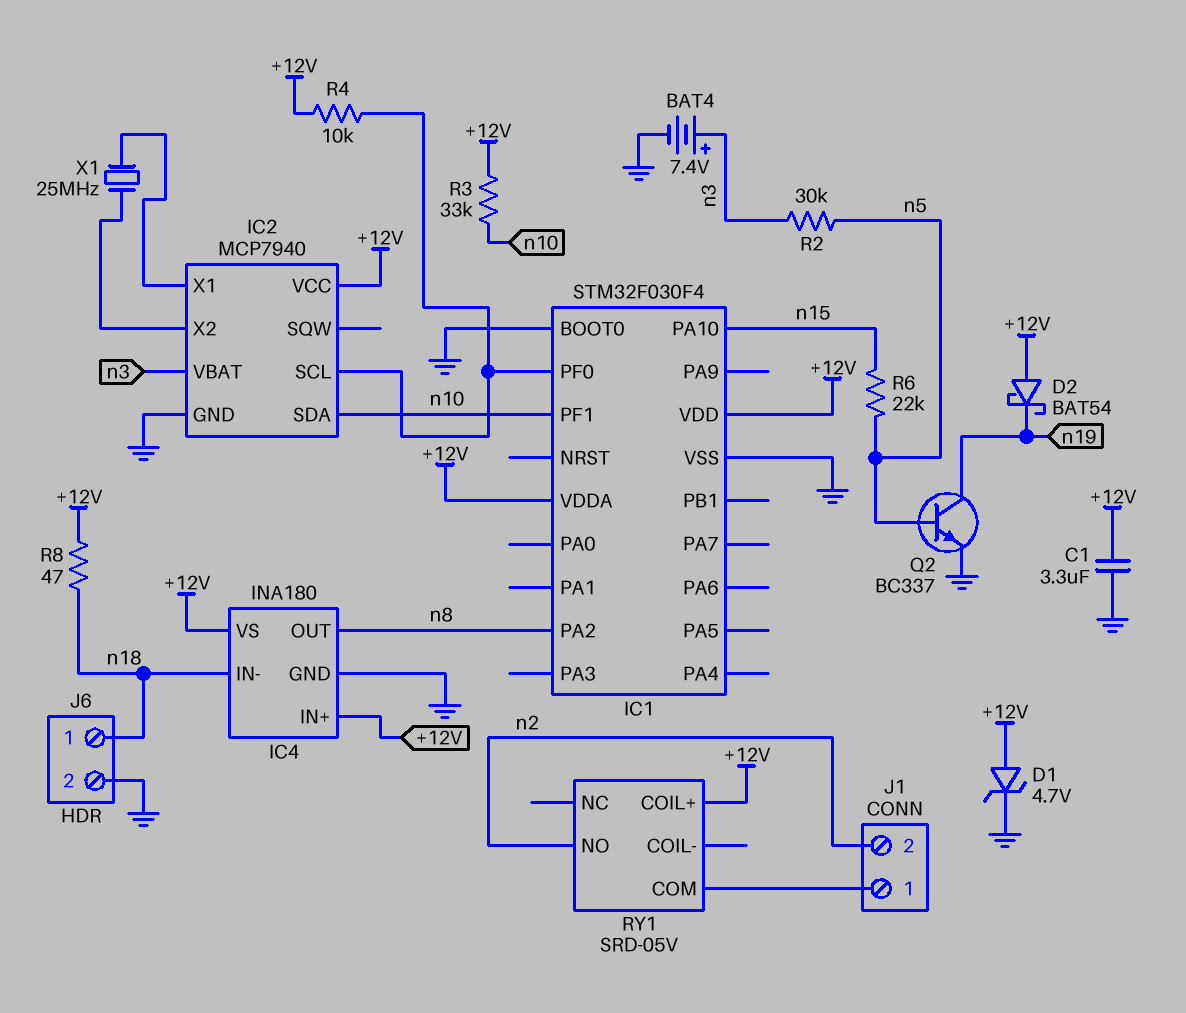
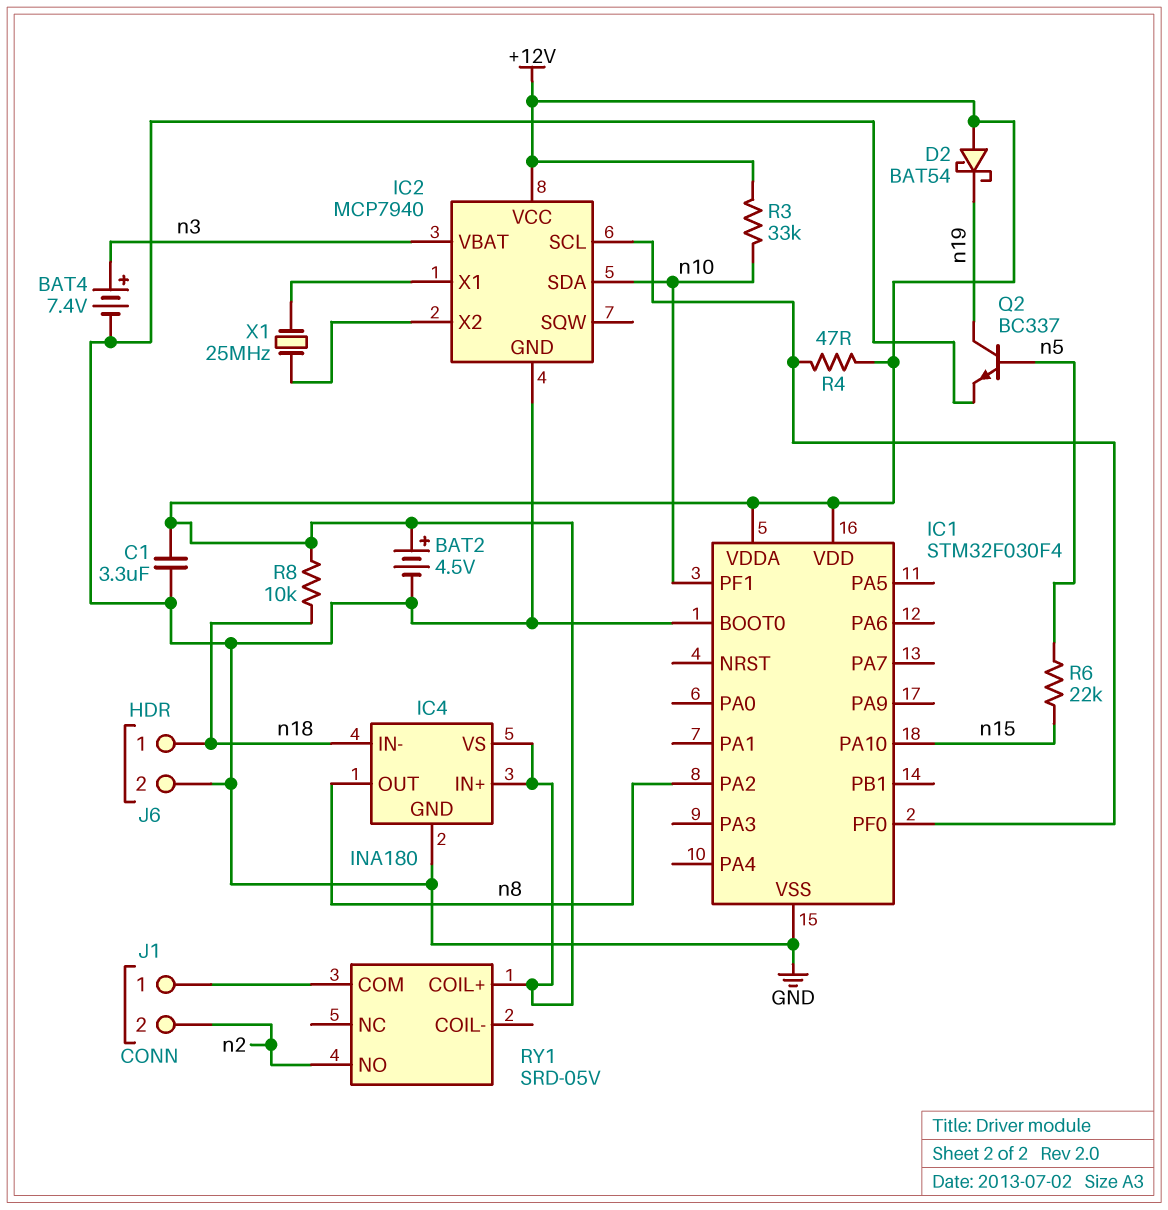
BAT2: none -> 4.5V (plus +12V, minus GND)
D1: zener 4.7V (A +12V, K GND) -> none
R2: 30k (n3, n5) -> none
R4: 10k (+12V, IC1/PF0) -> 47 (+12V, IC1/PF0)
R8: 47 (+12V, n18) -> 10k (+12V, n18)

